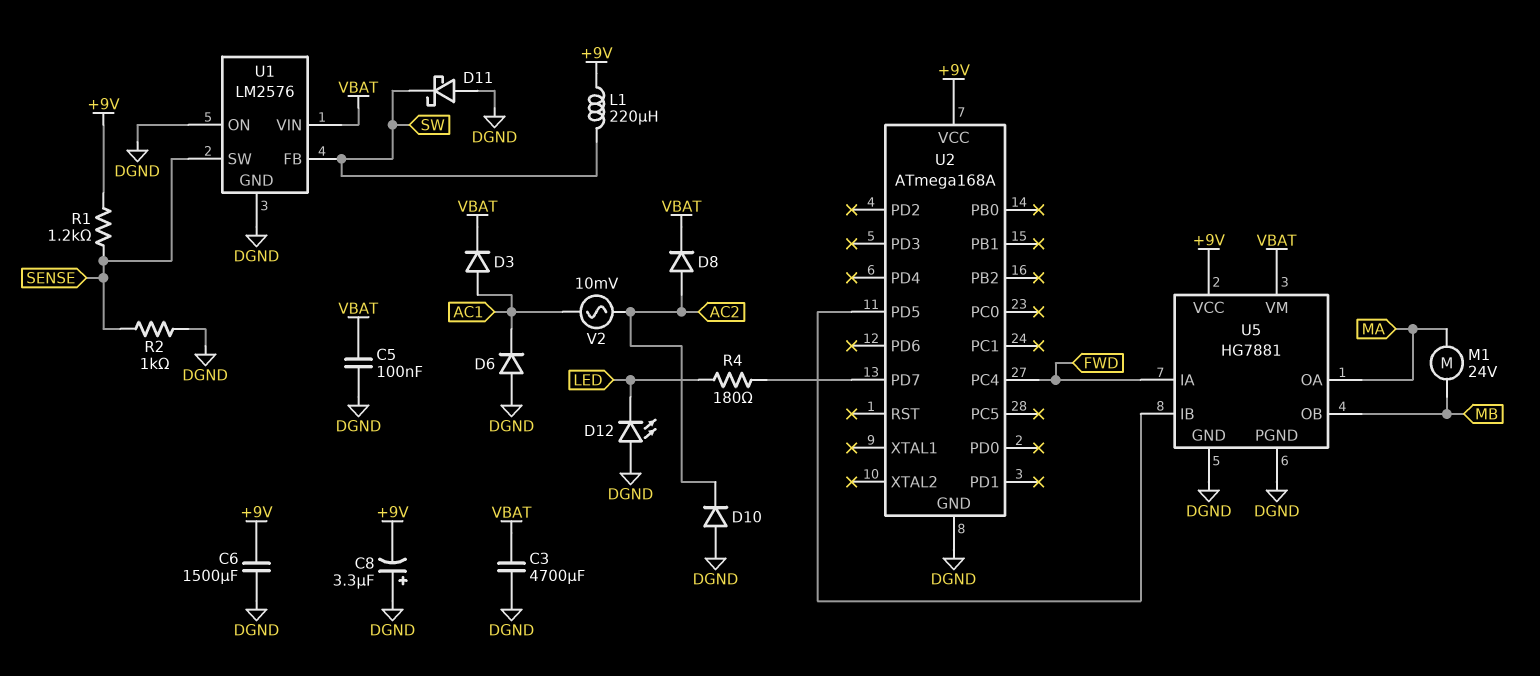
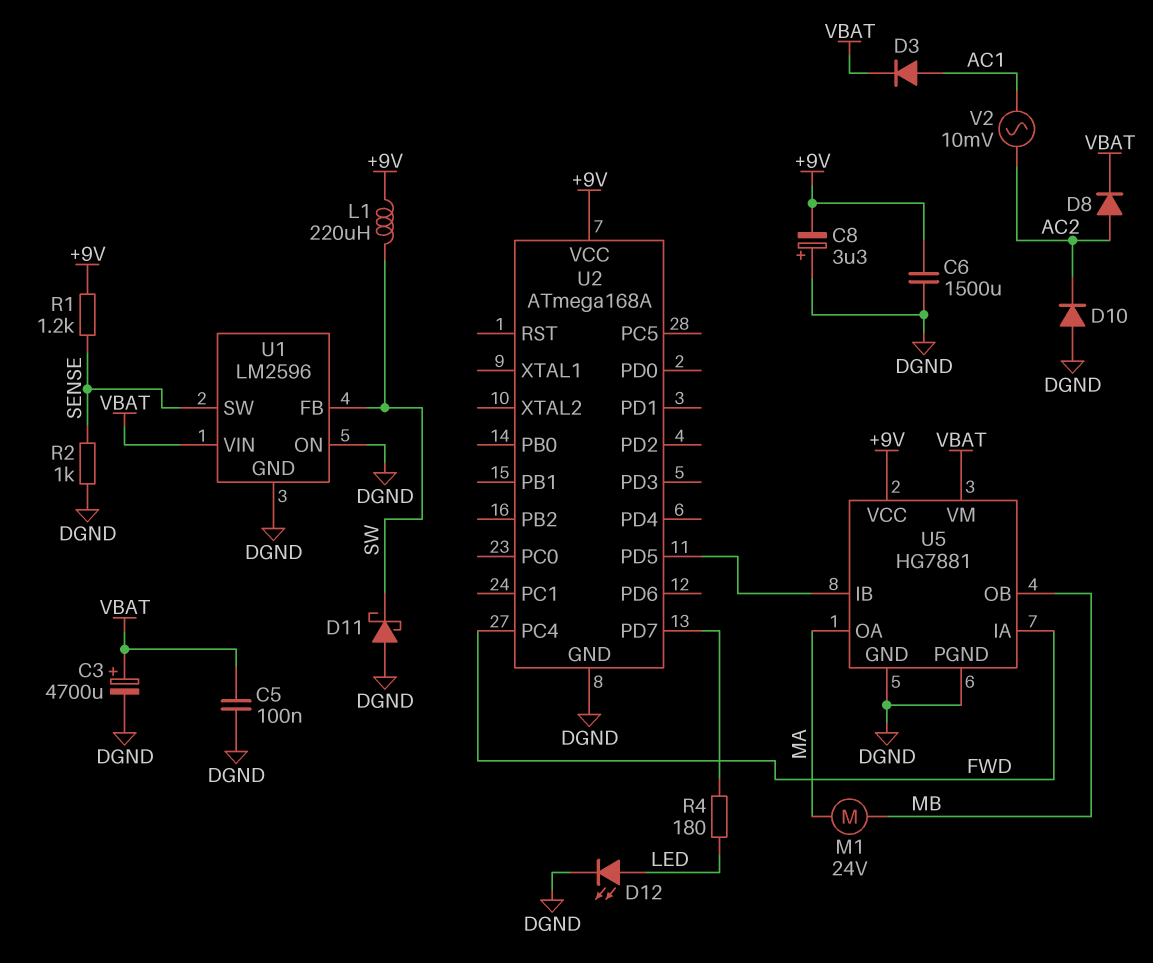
C3: 4700uF (DGND, VBAT) -> 4700uF (plus VBAT, minus DGND)
D6: diode (A DGND, K AC1) -> none
D12: LED (A DGND, K LED) -> LED (A LED, K DGND)
U1: LM2576 -> LM2596

